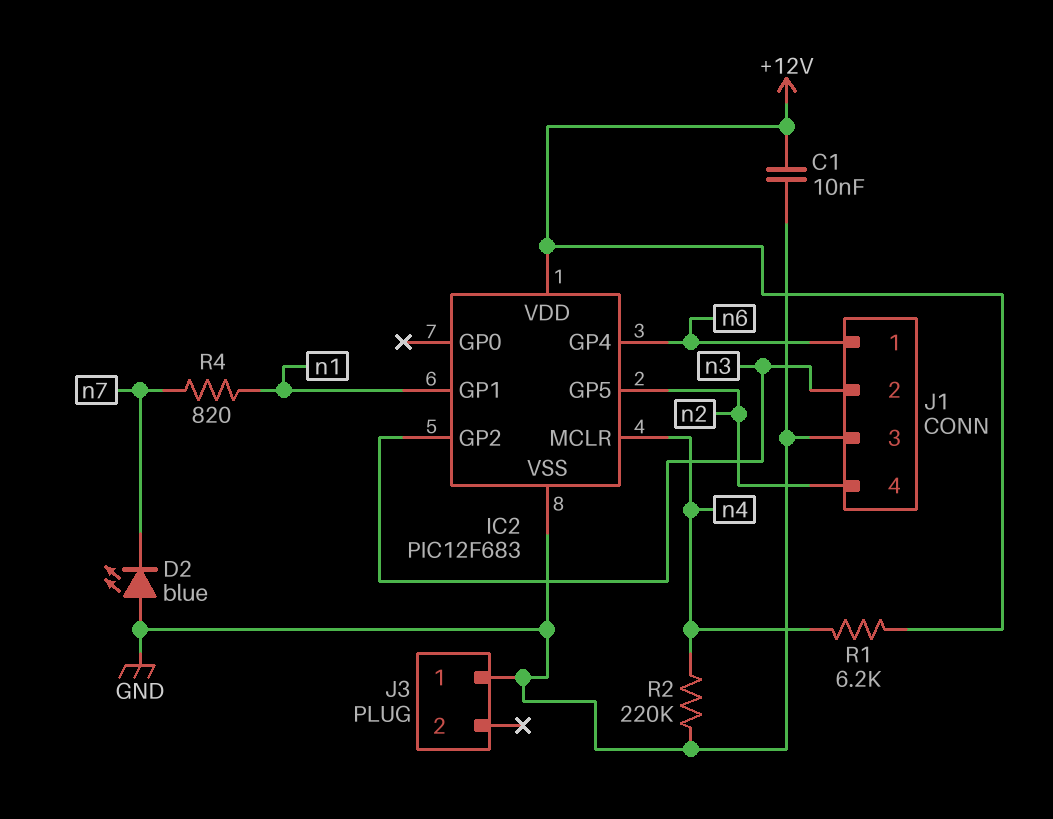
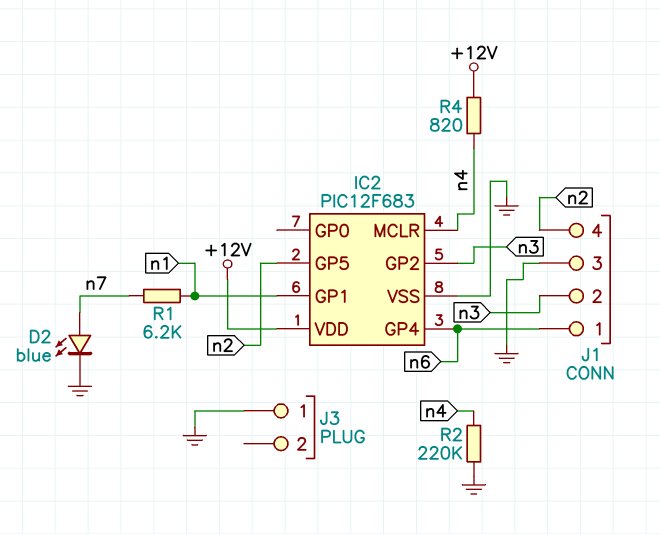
C1: 10nF (+12V, GND) -> none
D2: LED blue (A GND, K n7) -> LED blue (A n7, K GND)
R1: 6.2k (+12V, n4) -> 6.2k (n1, n7)
R4: 820 (n1, n7) -> 820 (+12V, n4)

